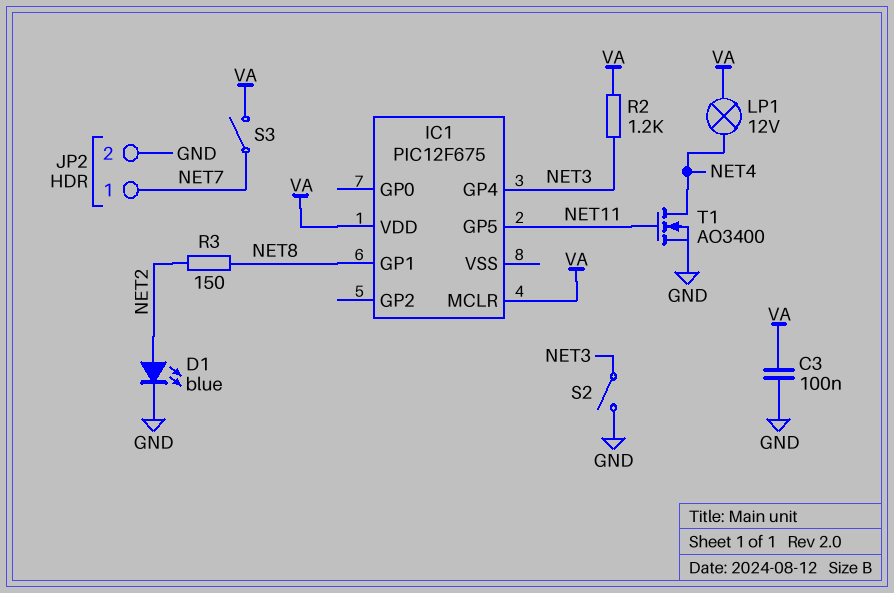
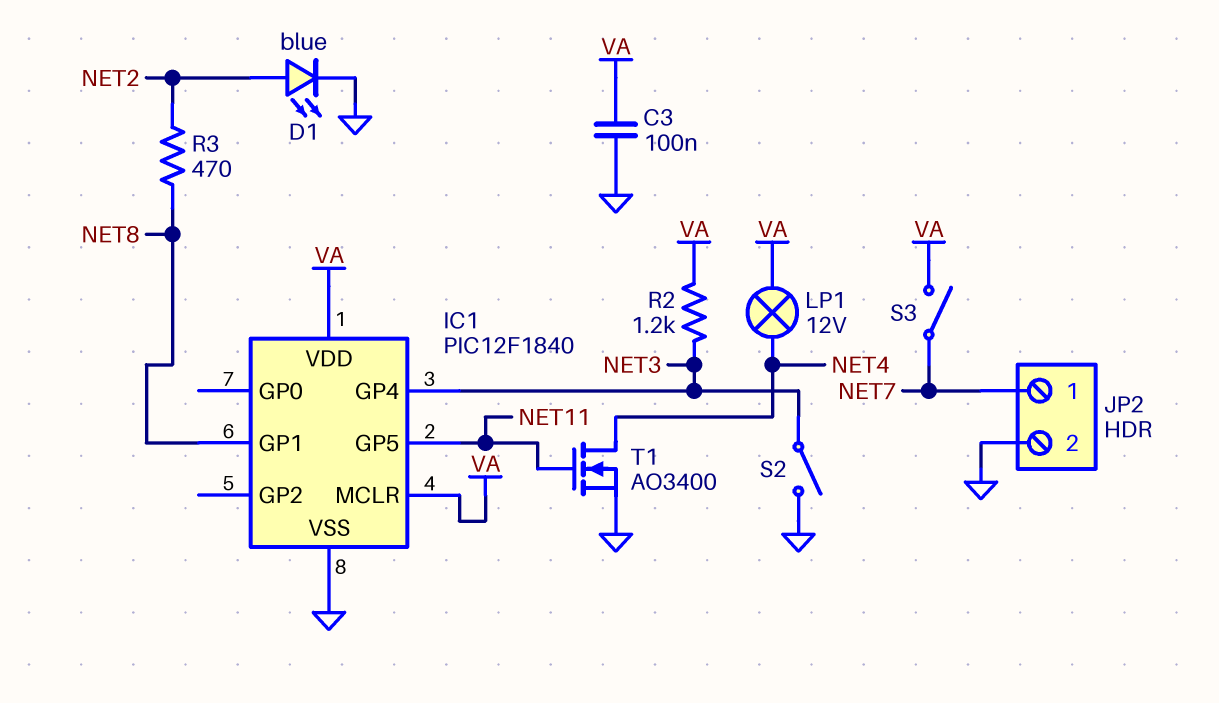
IC1: PIC12F675 -> PIC12F1840
IC1 pin VSS: none -> GND
R3: 150 (NET2, NET8) -> 470 (NET2, NET8)

